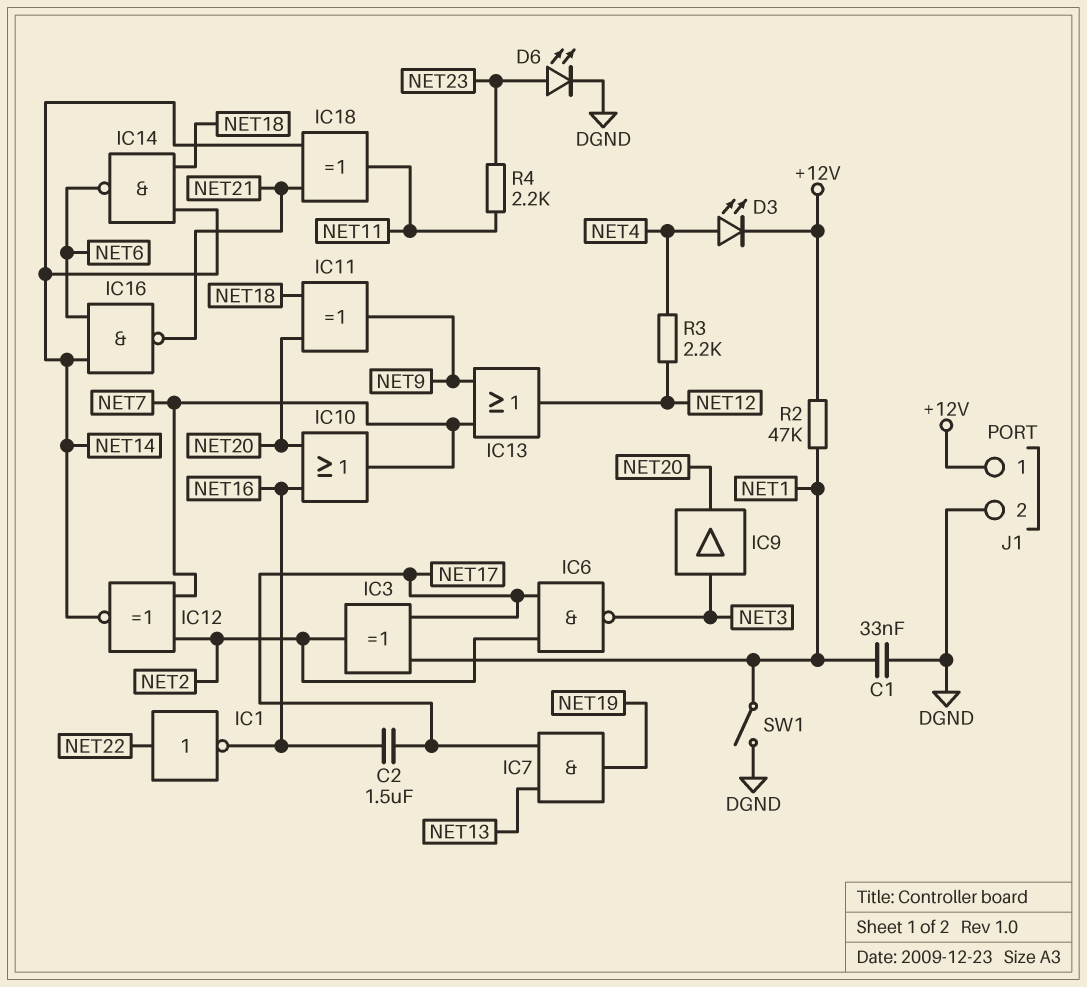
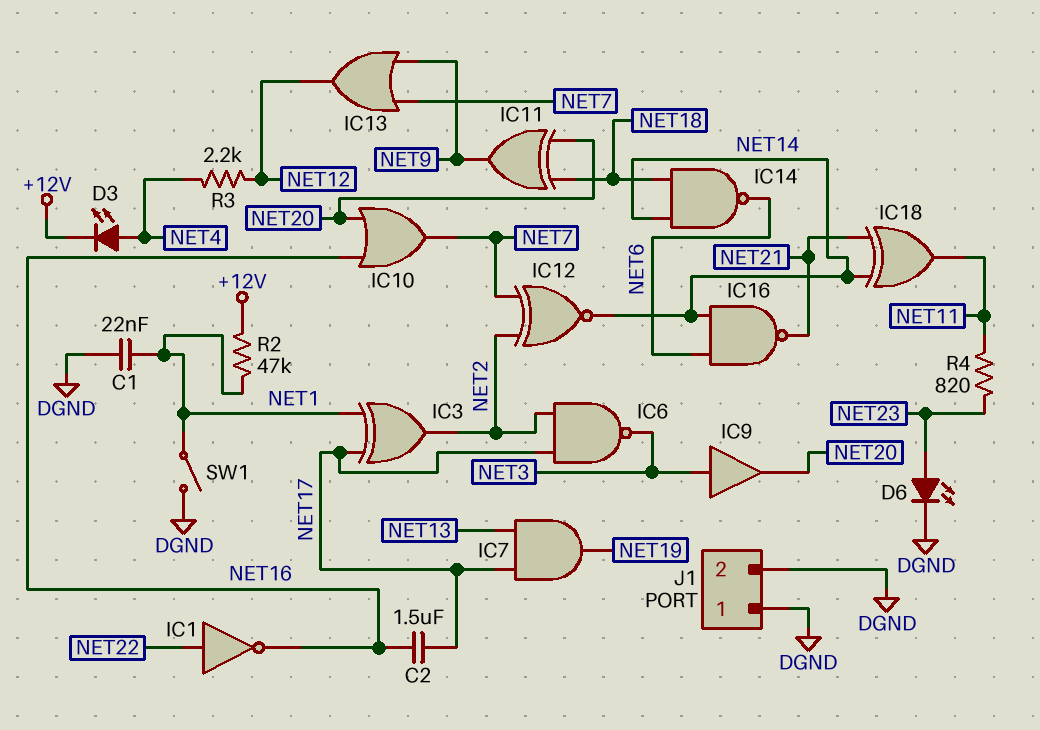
C1: 33nF (DGND, NET1) -> 22nF (DGND, NET1)
J1 pin 1: +12V -> DGND
R4: 2.2k (NET11, NET23) -> 820 (NET11, NET23)

